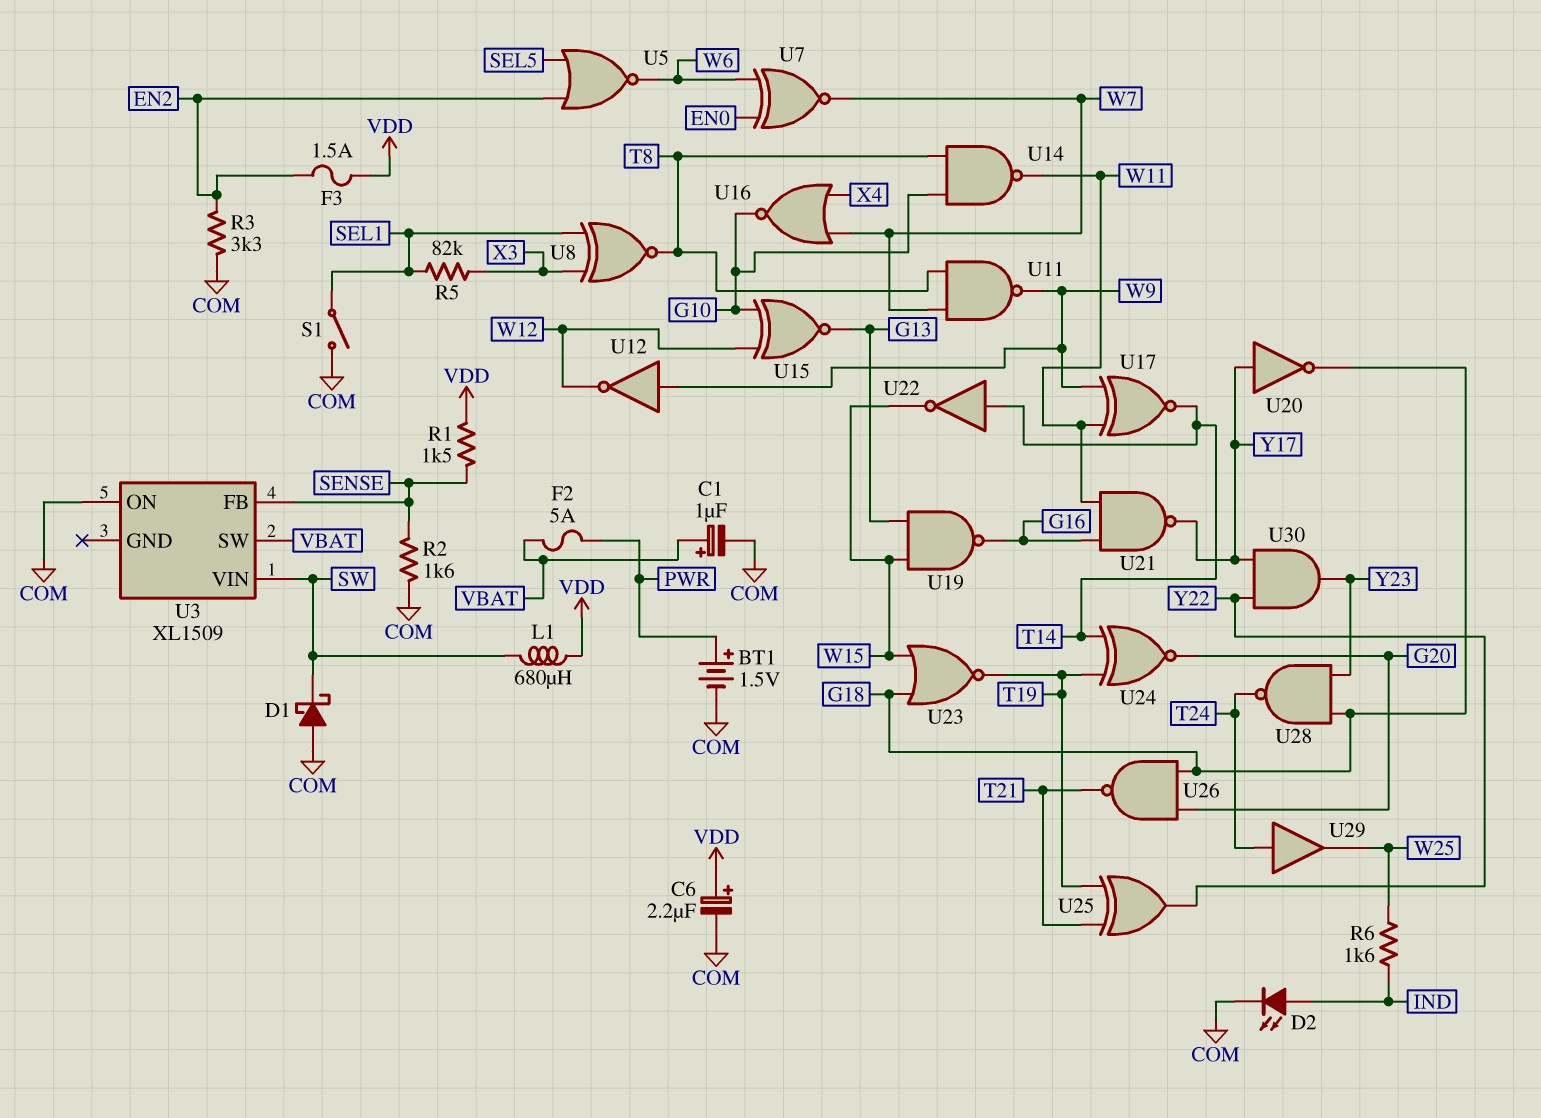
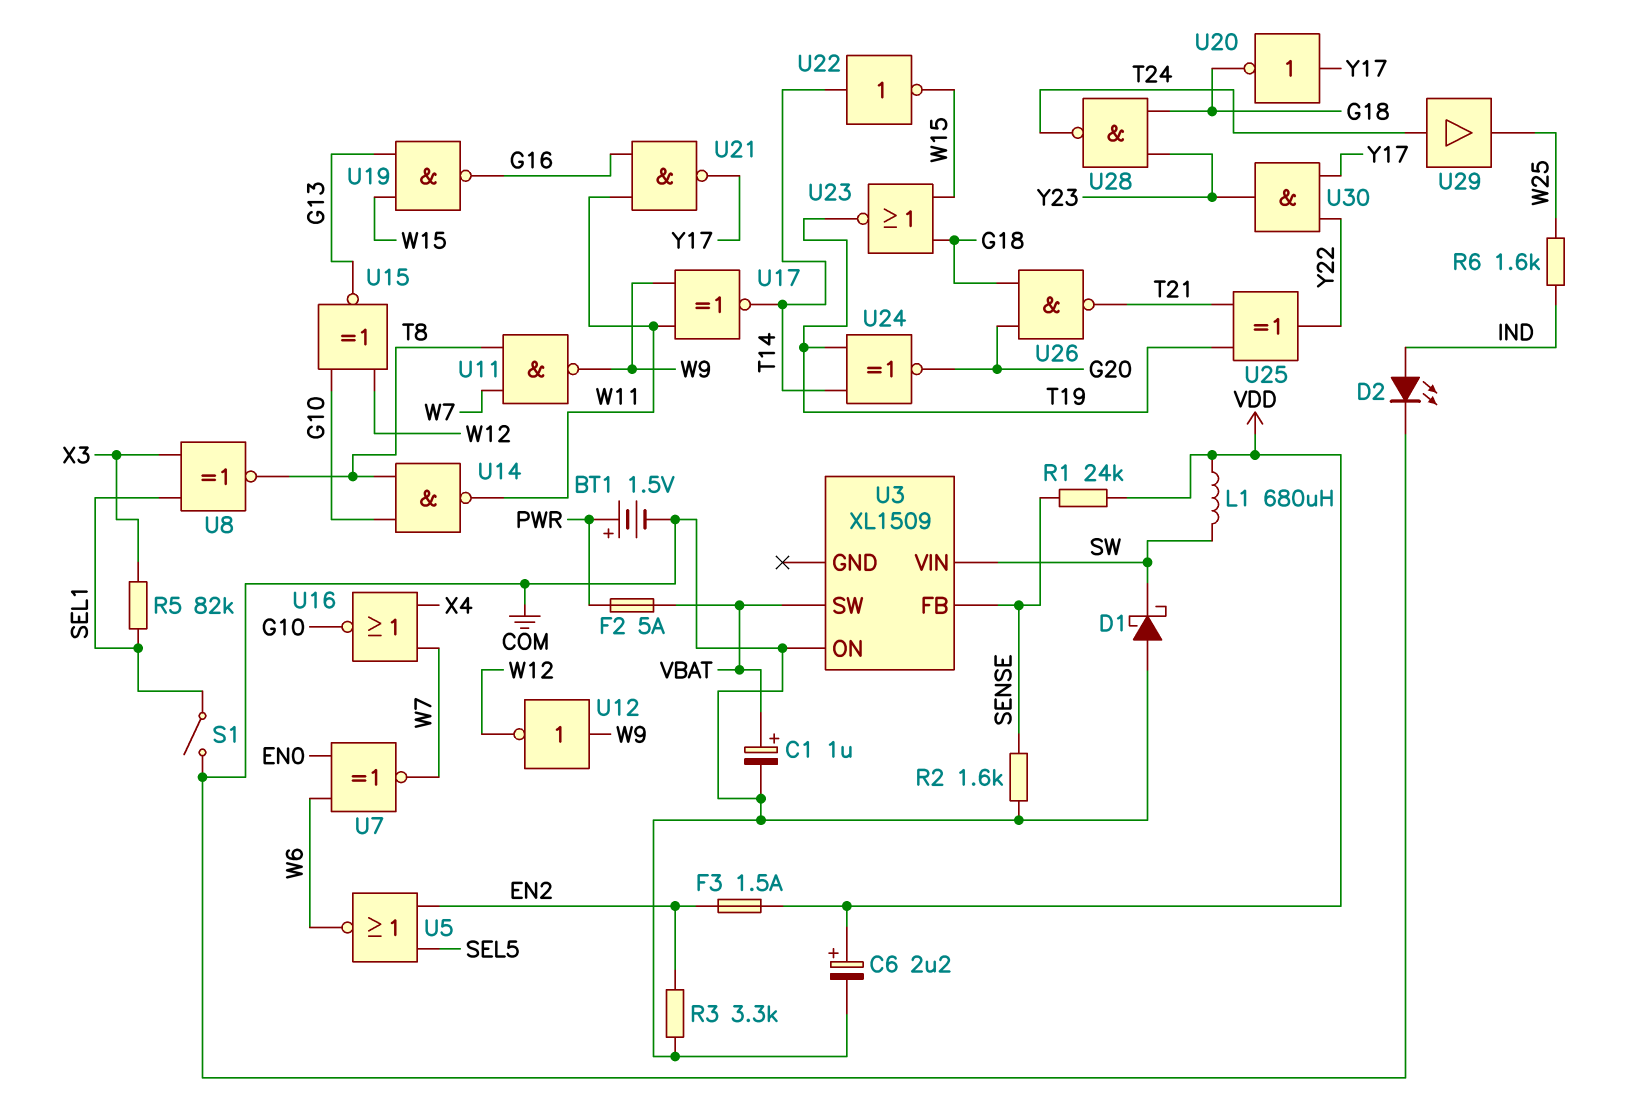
R1: 1.5k (SENSE, VDD) -> 24k (SENSE, VDD)

